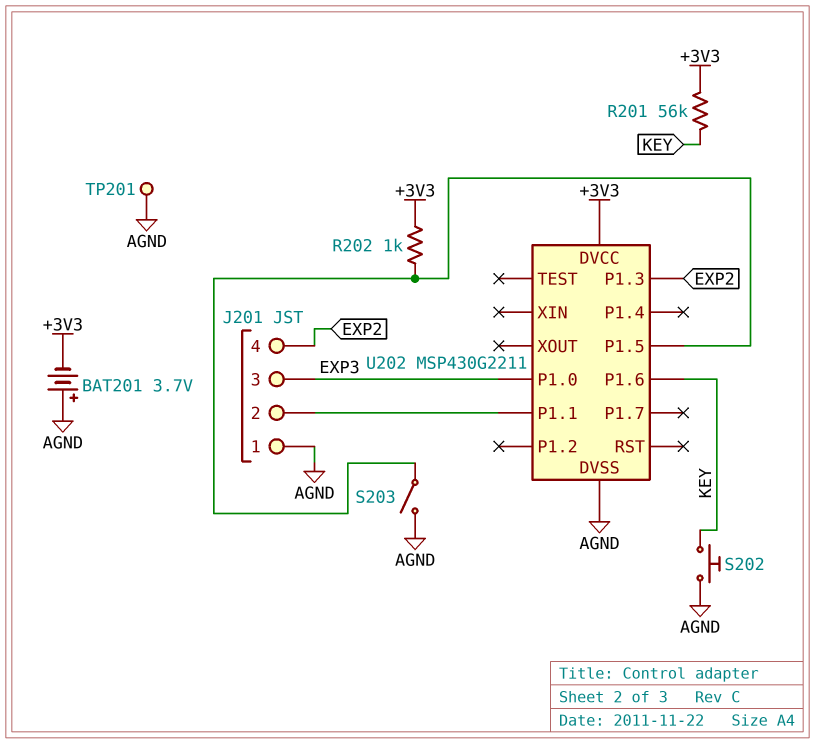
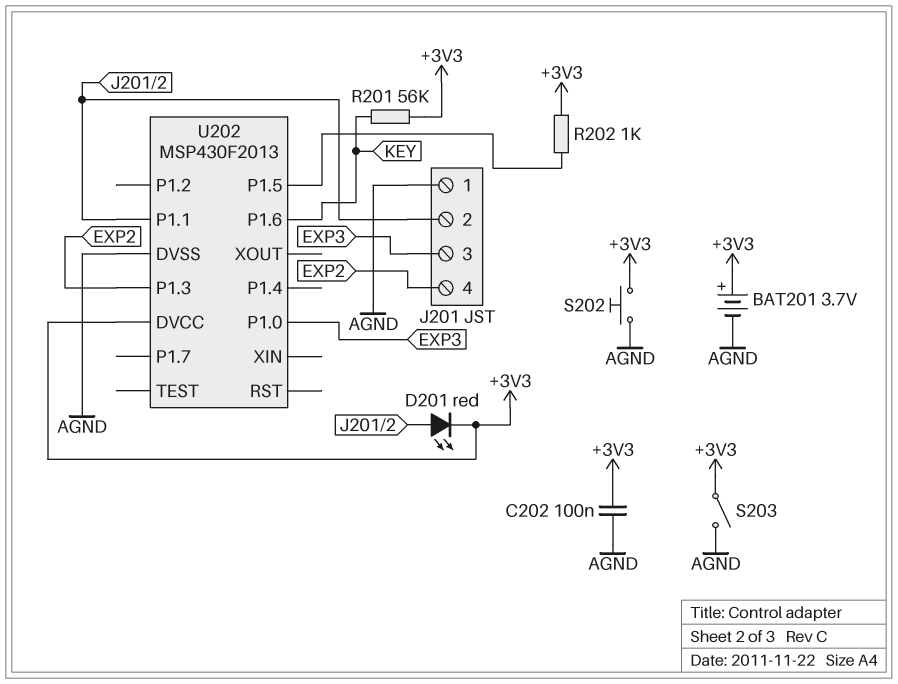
BAT201: 3.7V (plus AGND, minus +3V3) -> 3.7V (plus +3V3, minus AGND)
C202: none -> 100nF (+3V3, AGND)
D201: none -> LED red (A J201/2, K +3V3)
S202: button (AGND, KEY) -> button (+3V3, AGND)
S203: switch (AGND, U202/P1.5) -> switch (+3V3, AGND)
TP201: test point (AGND) -> none
U202: MSP430G2211 -> MSP430F2013

